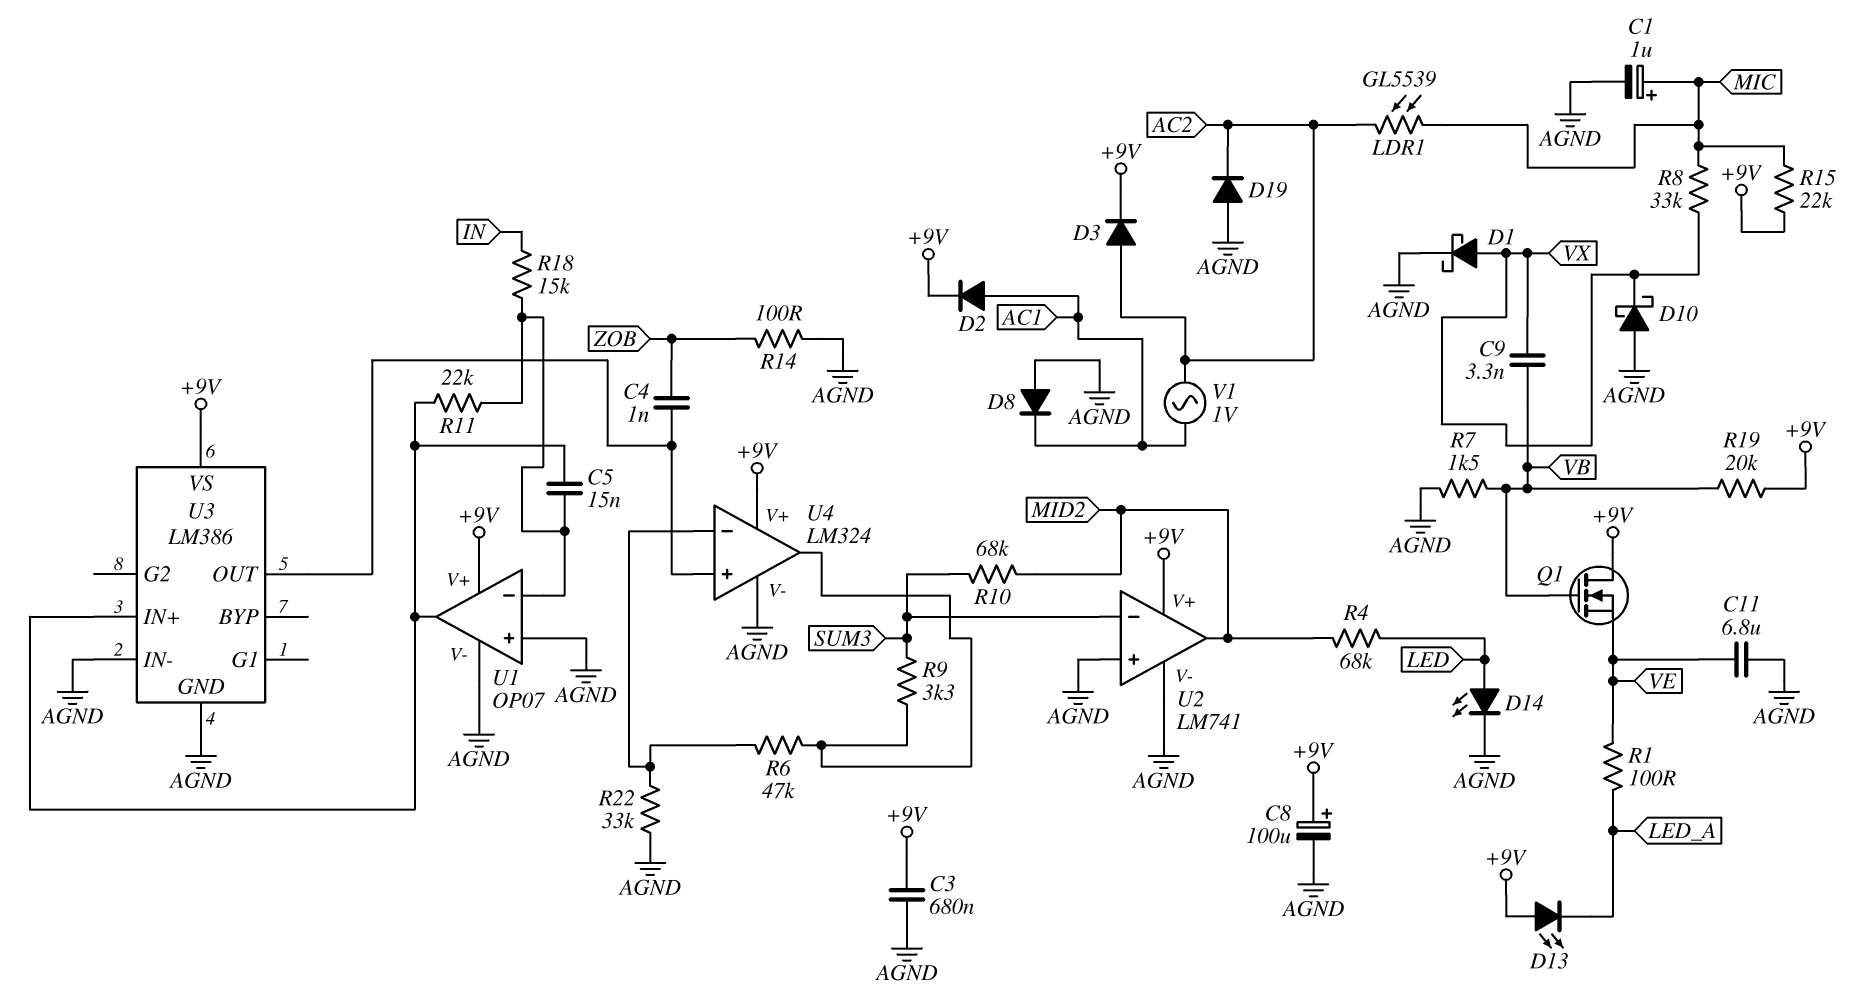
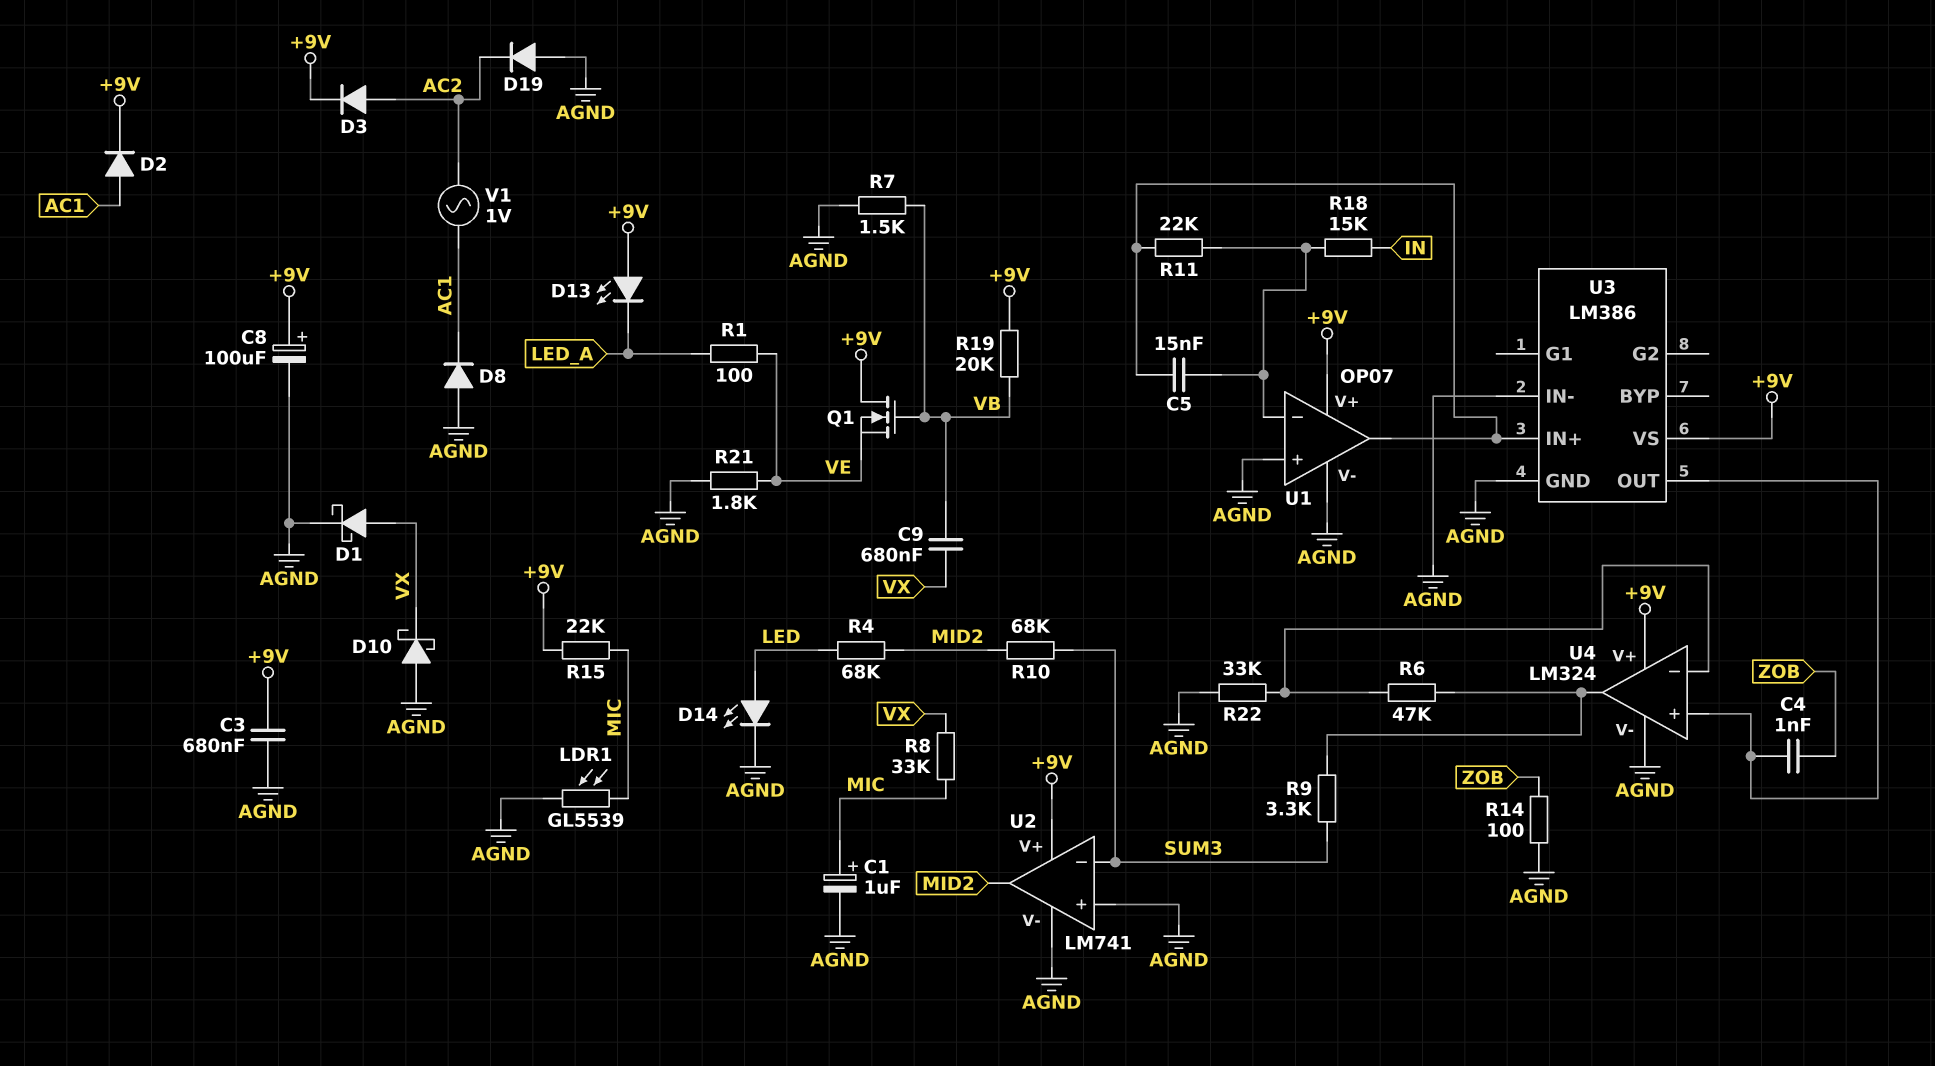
C9: 3.3nF (VB, VX) -> 680nF (VB, VX)
C11: 6.8uF (AGND, VE) -> none
LDR1: GL5539 (AC2, MIC) -> GL5539 (AGND, MIC)
R21: none -> 1.8k (AGND, VE)

